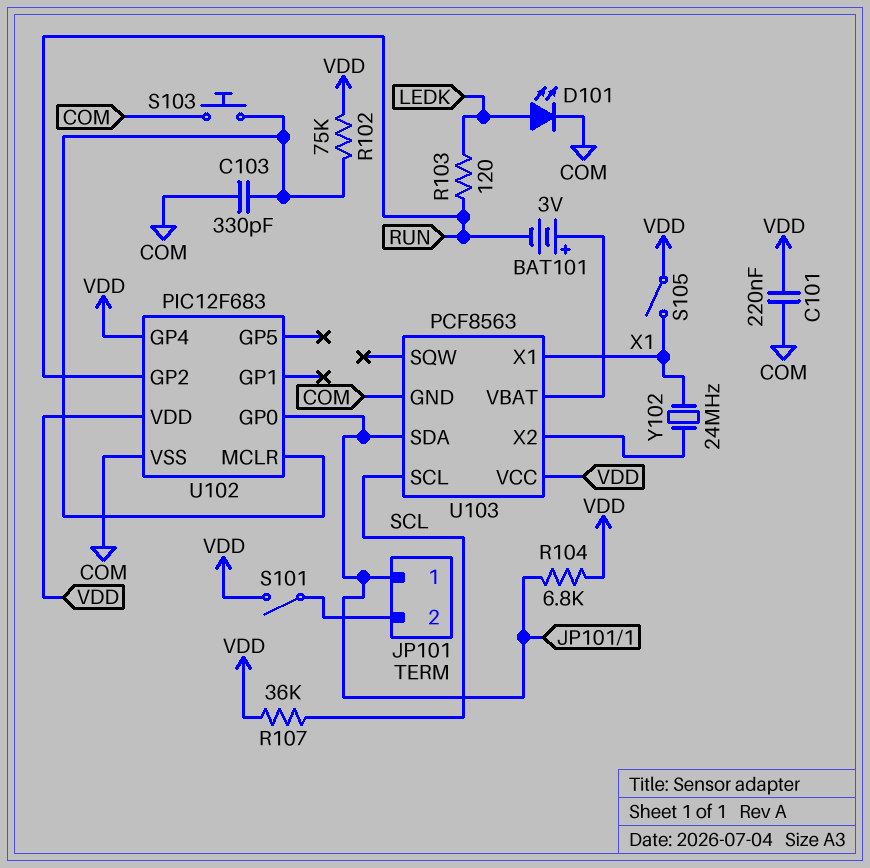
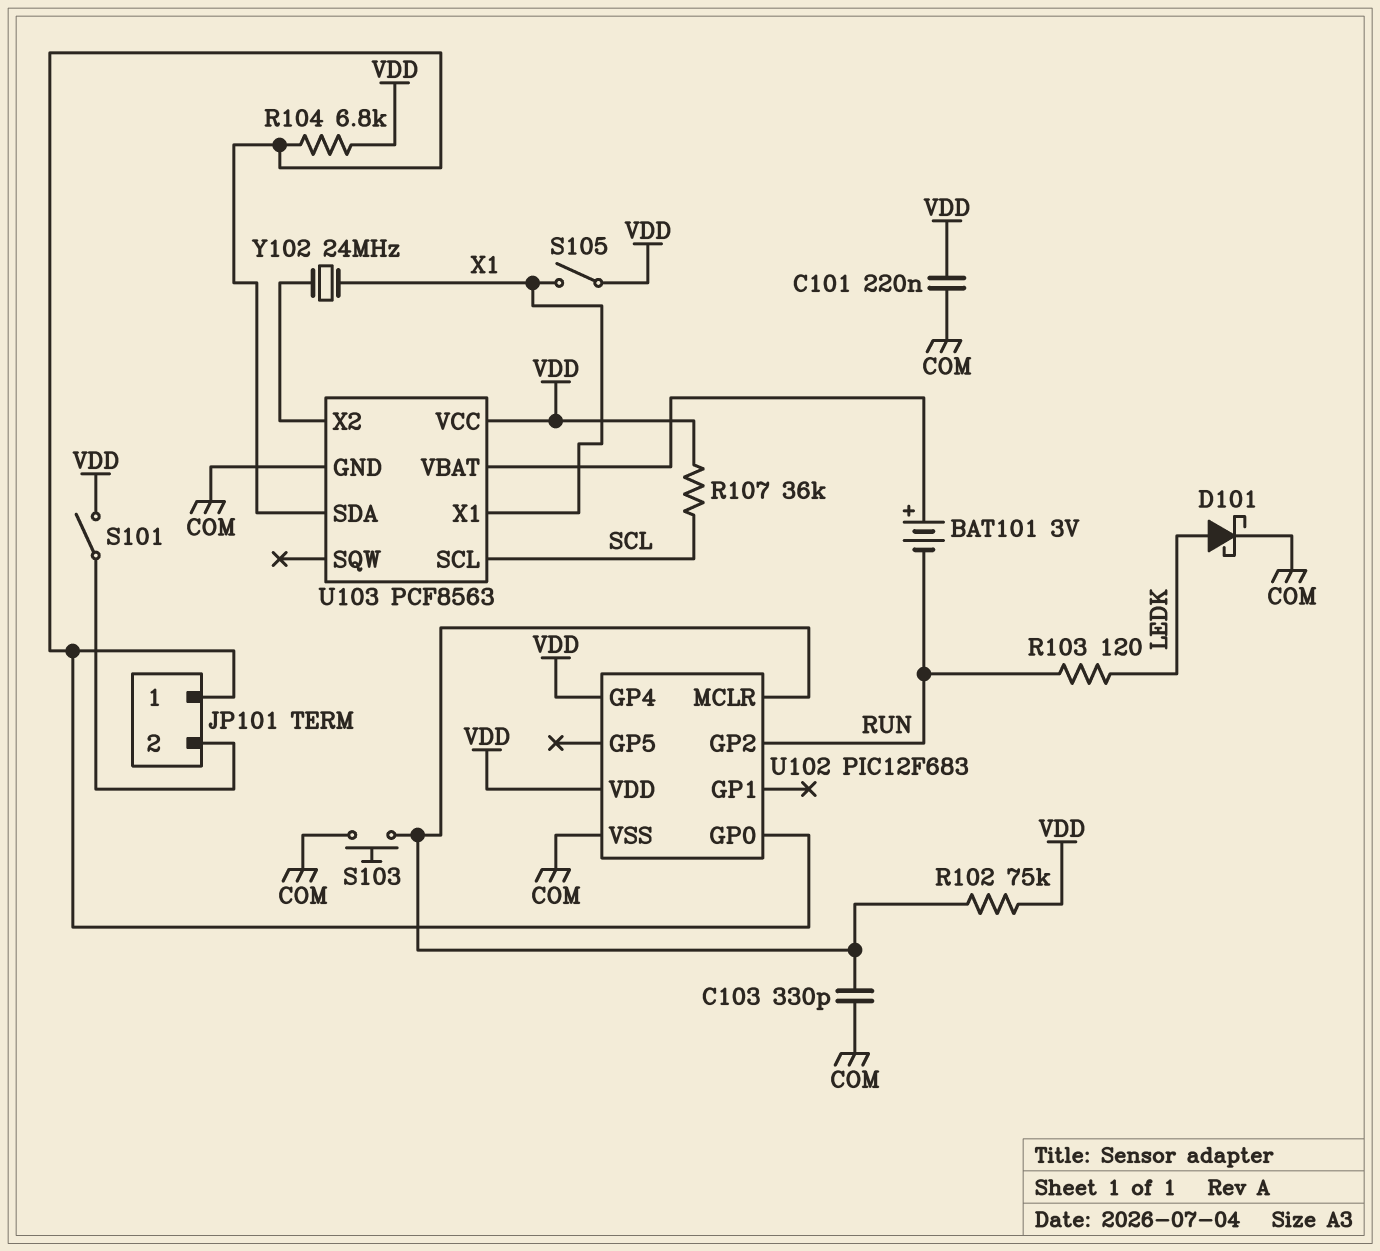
D101: LED (A LEDK, K COM) -> schottky (A LEDK, K COM)

